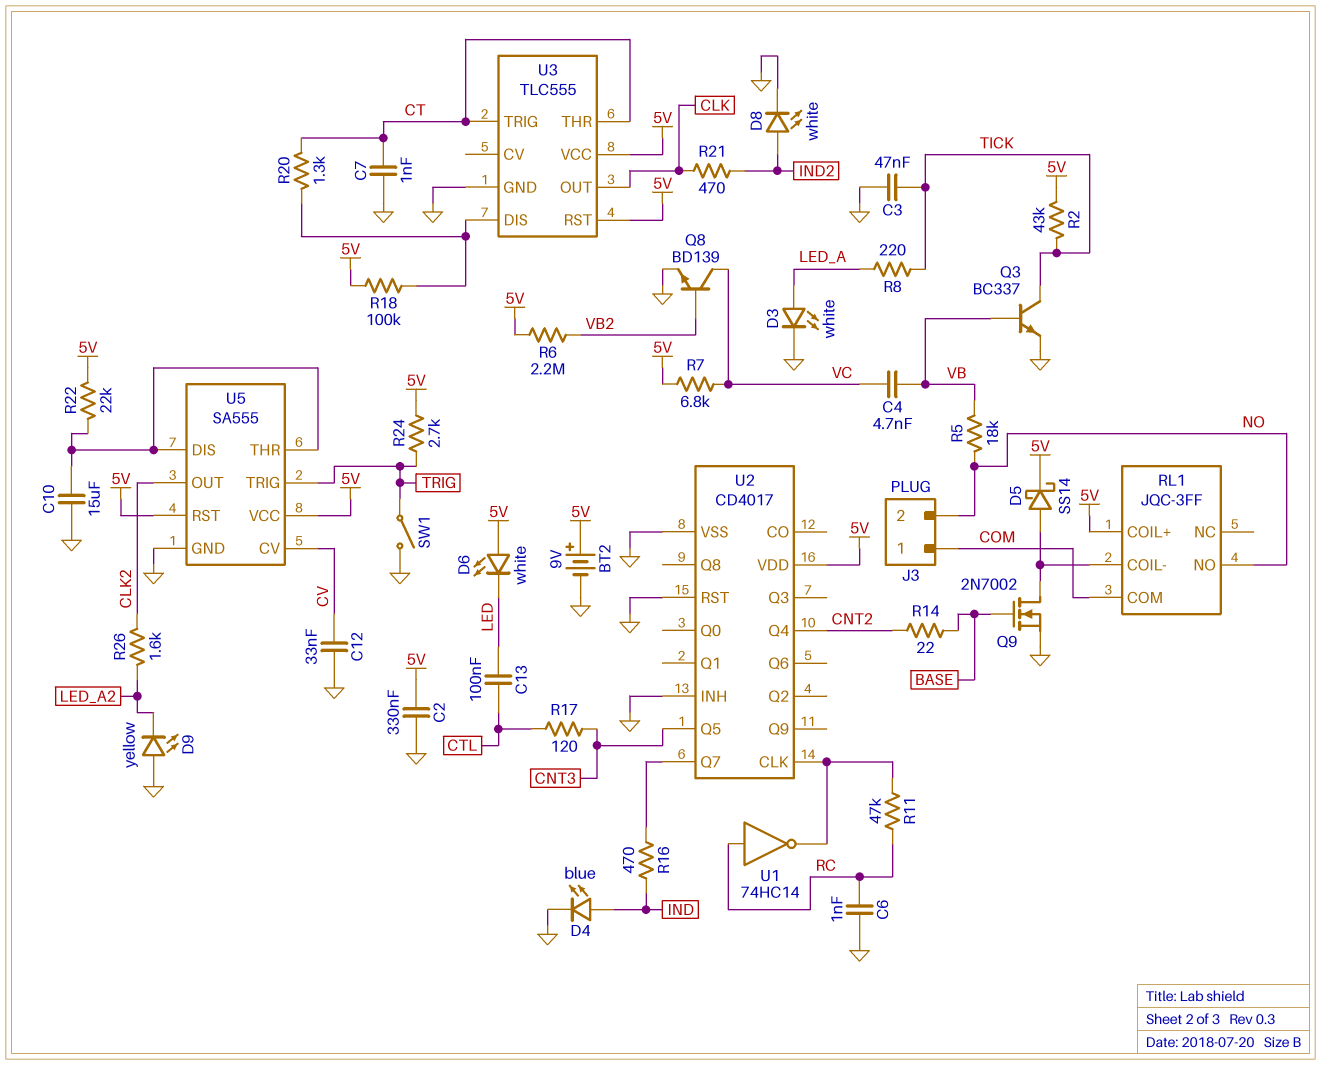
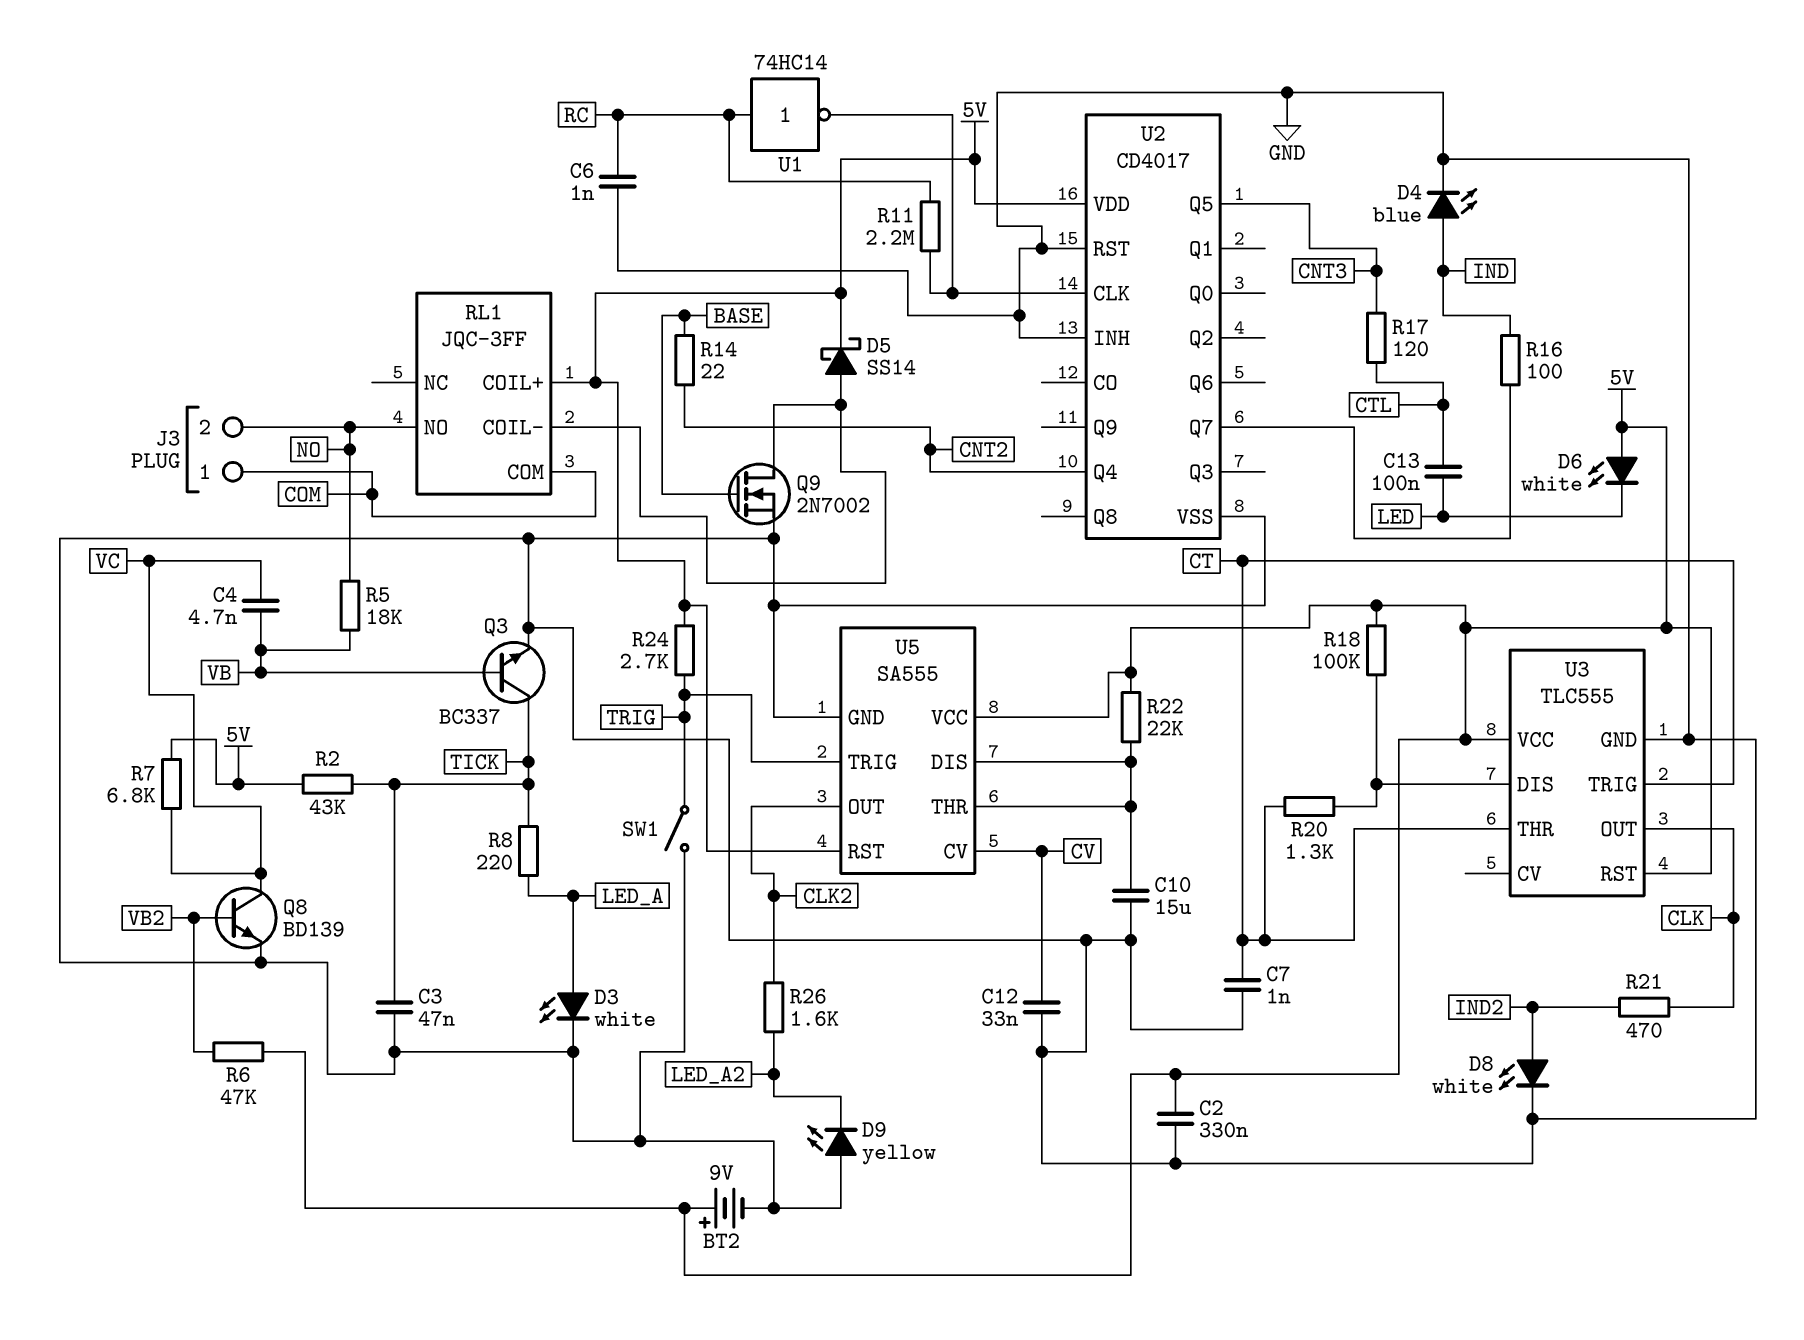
R6: 2.2M (5V, VB2) -> 47k (5V, VB2)
R11: 47k (RC, U2/CLK) -> 2.2M (RC, U2/CLK)
R16: 470 (IND, U2/Q7) -> 100 (IND, U2/Q7)

